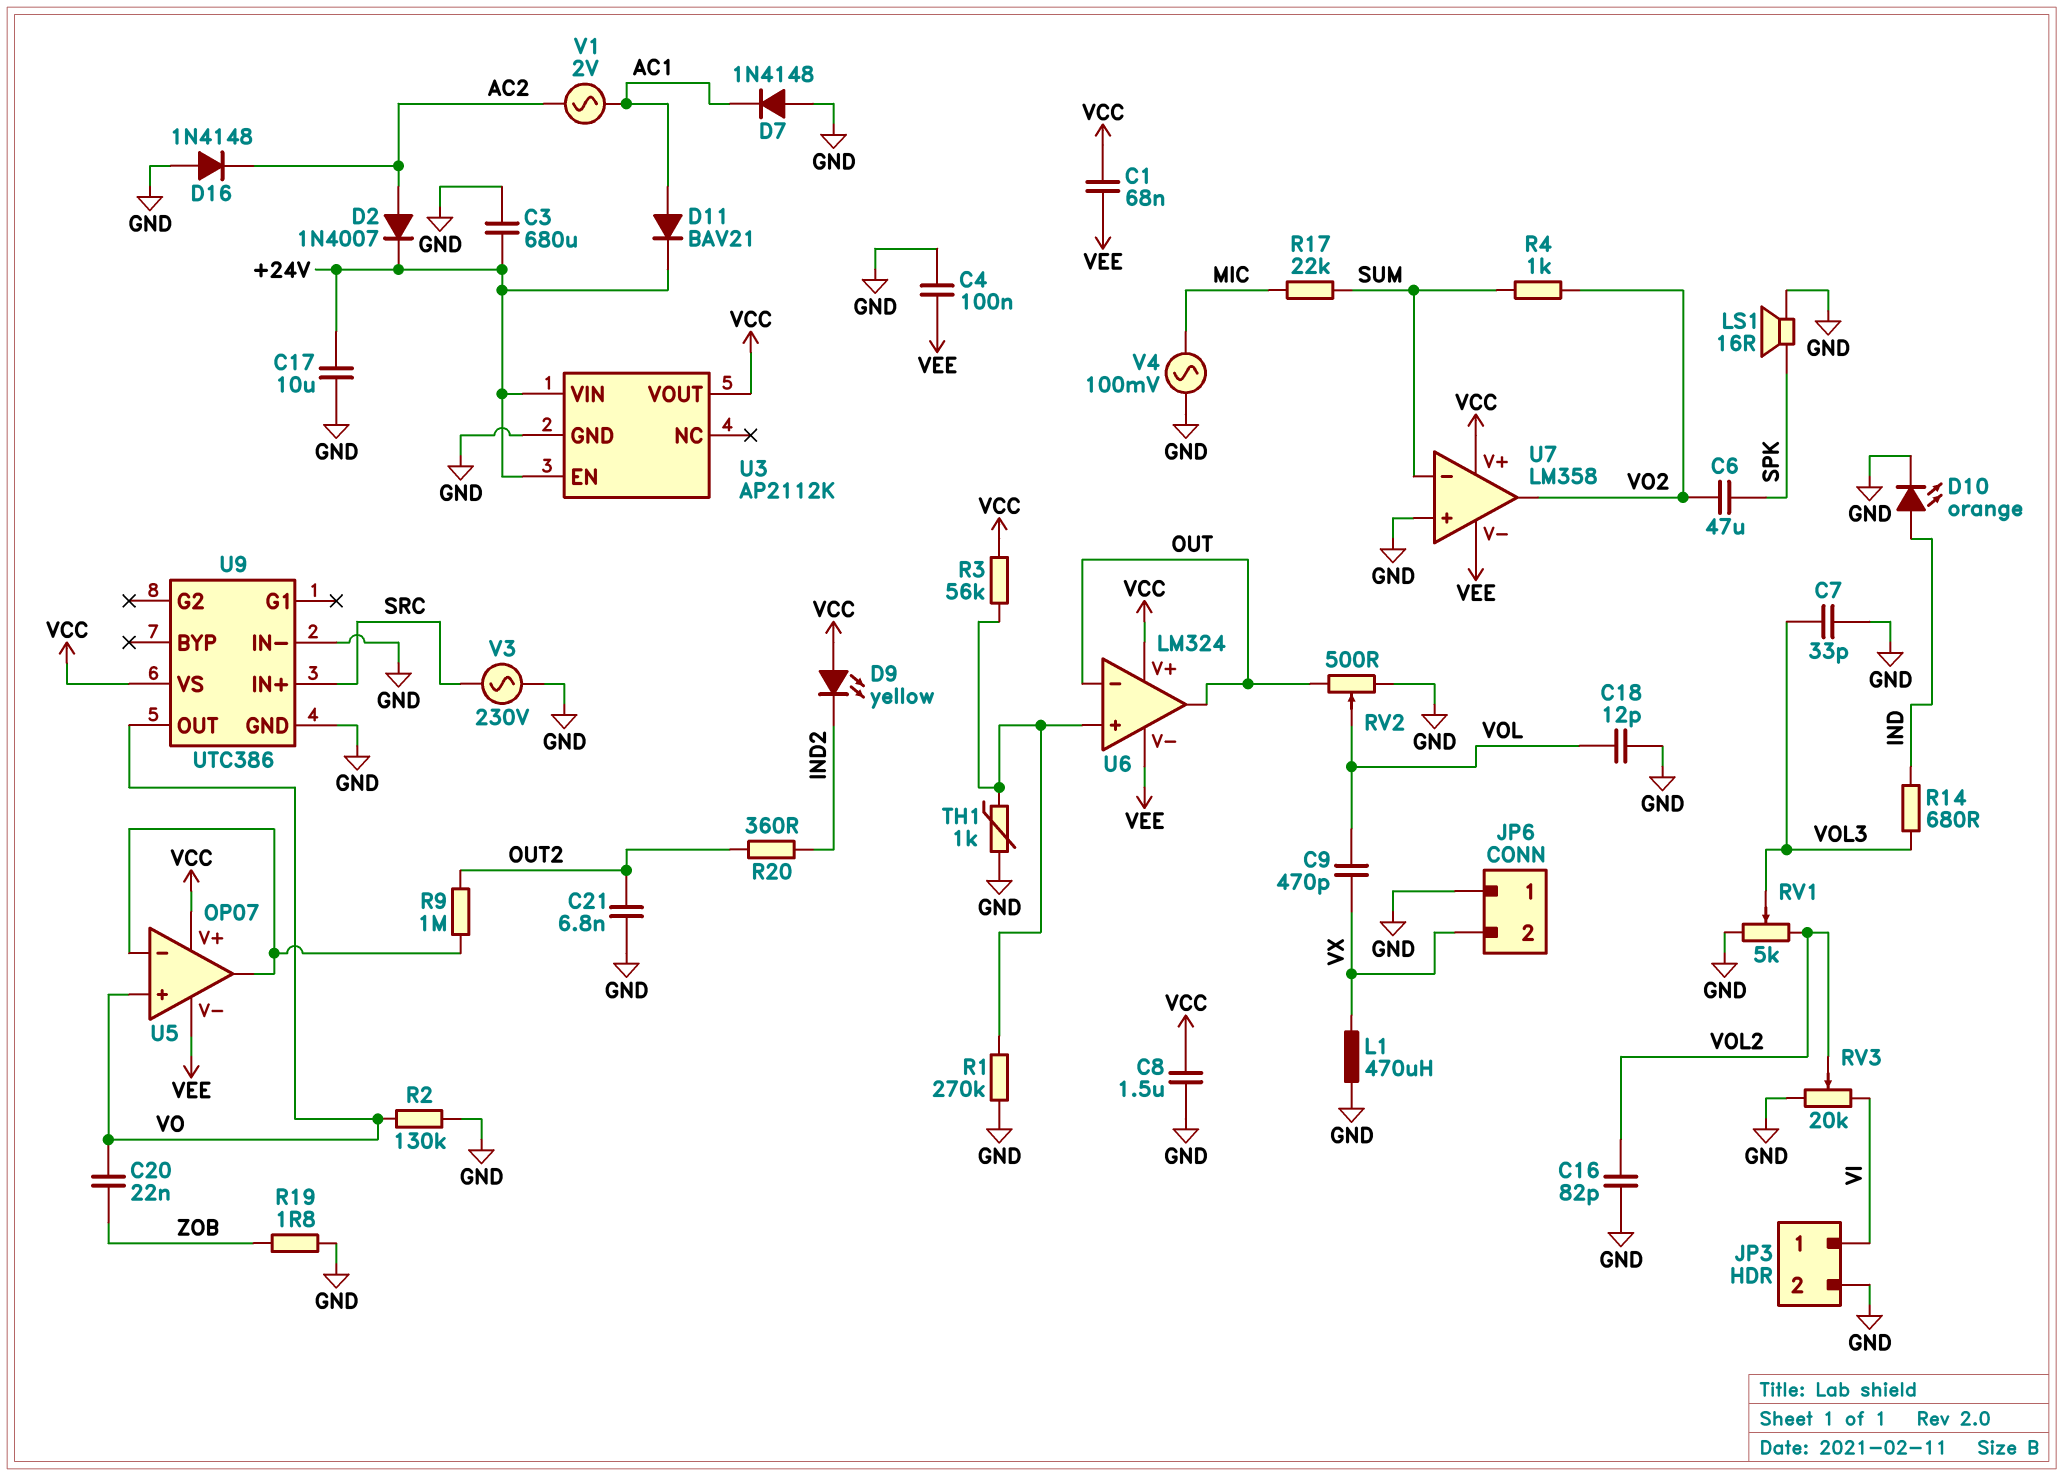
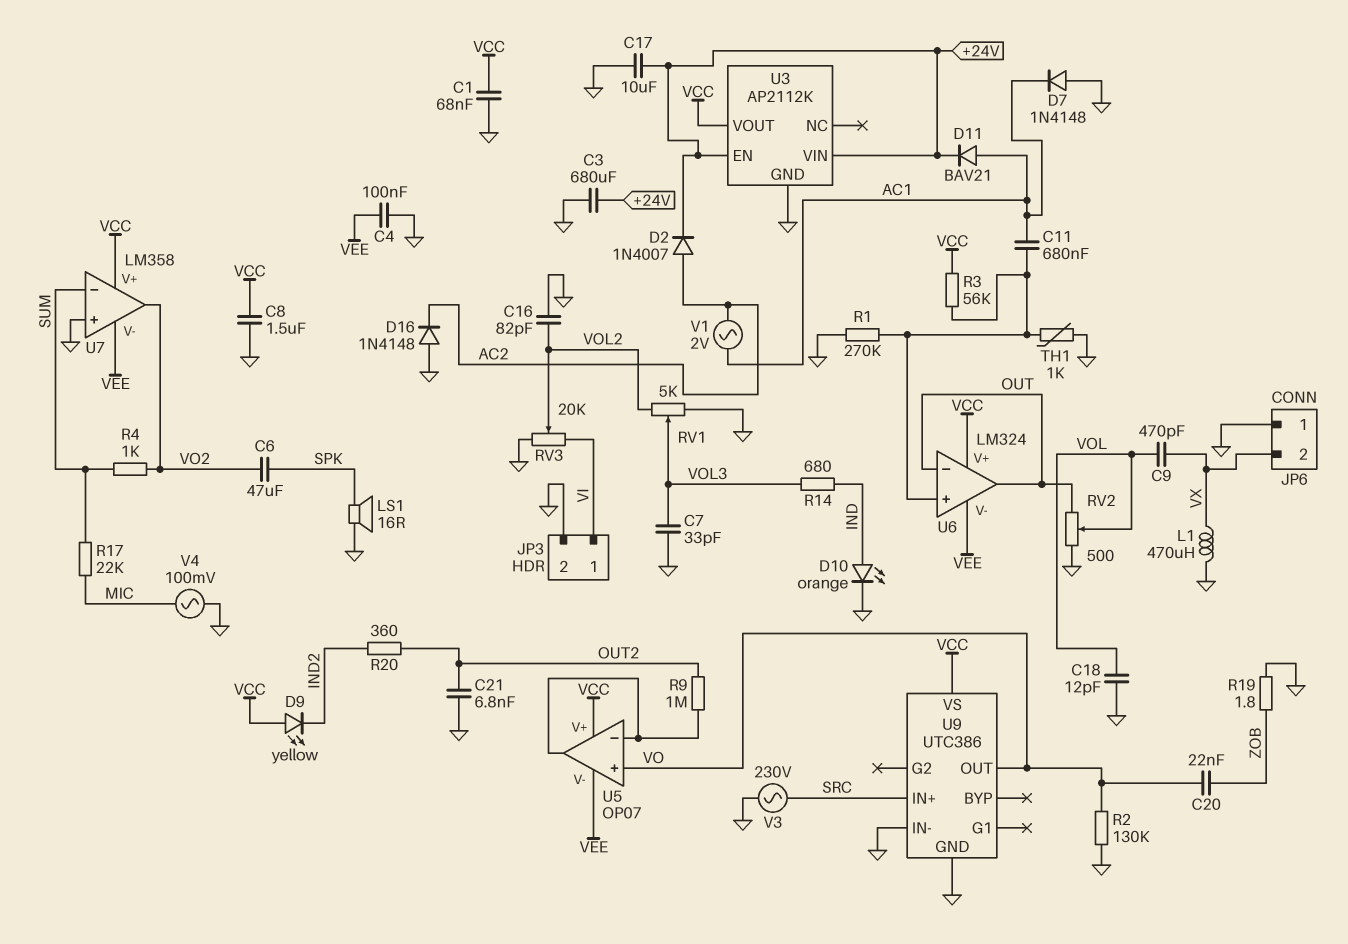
C1: 68nF (VCC, VEE) -> 68nF (GND, VCC)
C11: none -> 680nF (AC1, U6/in+)

